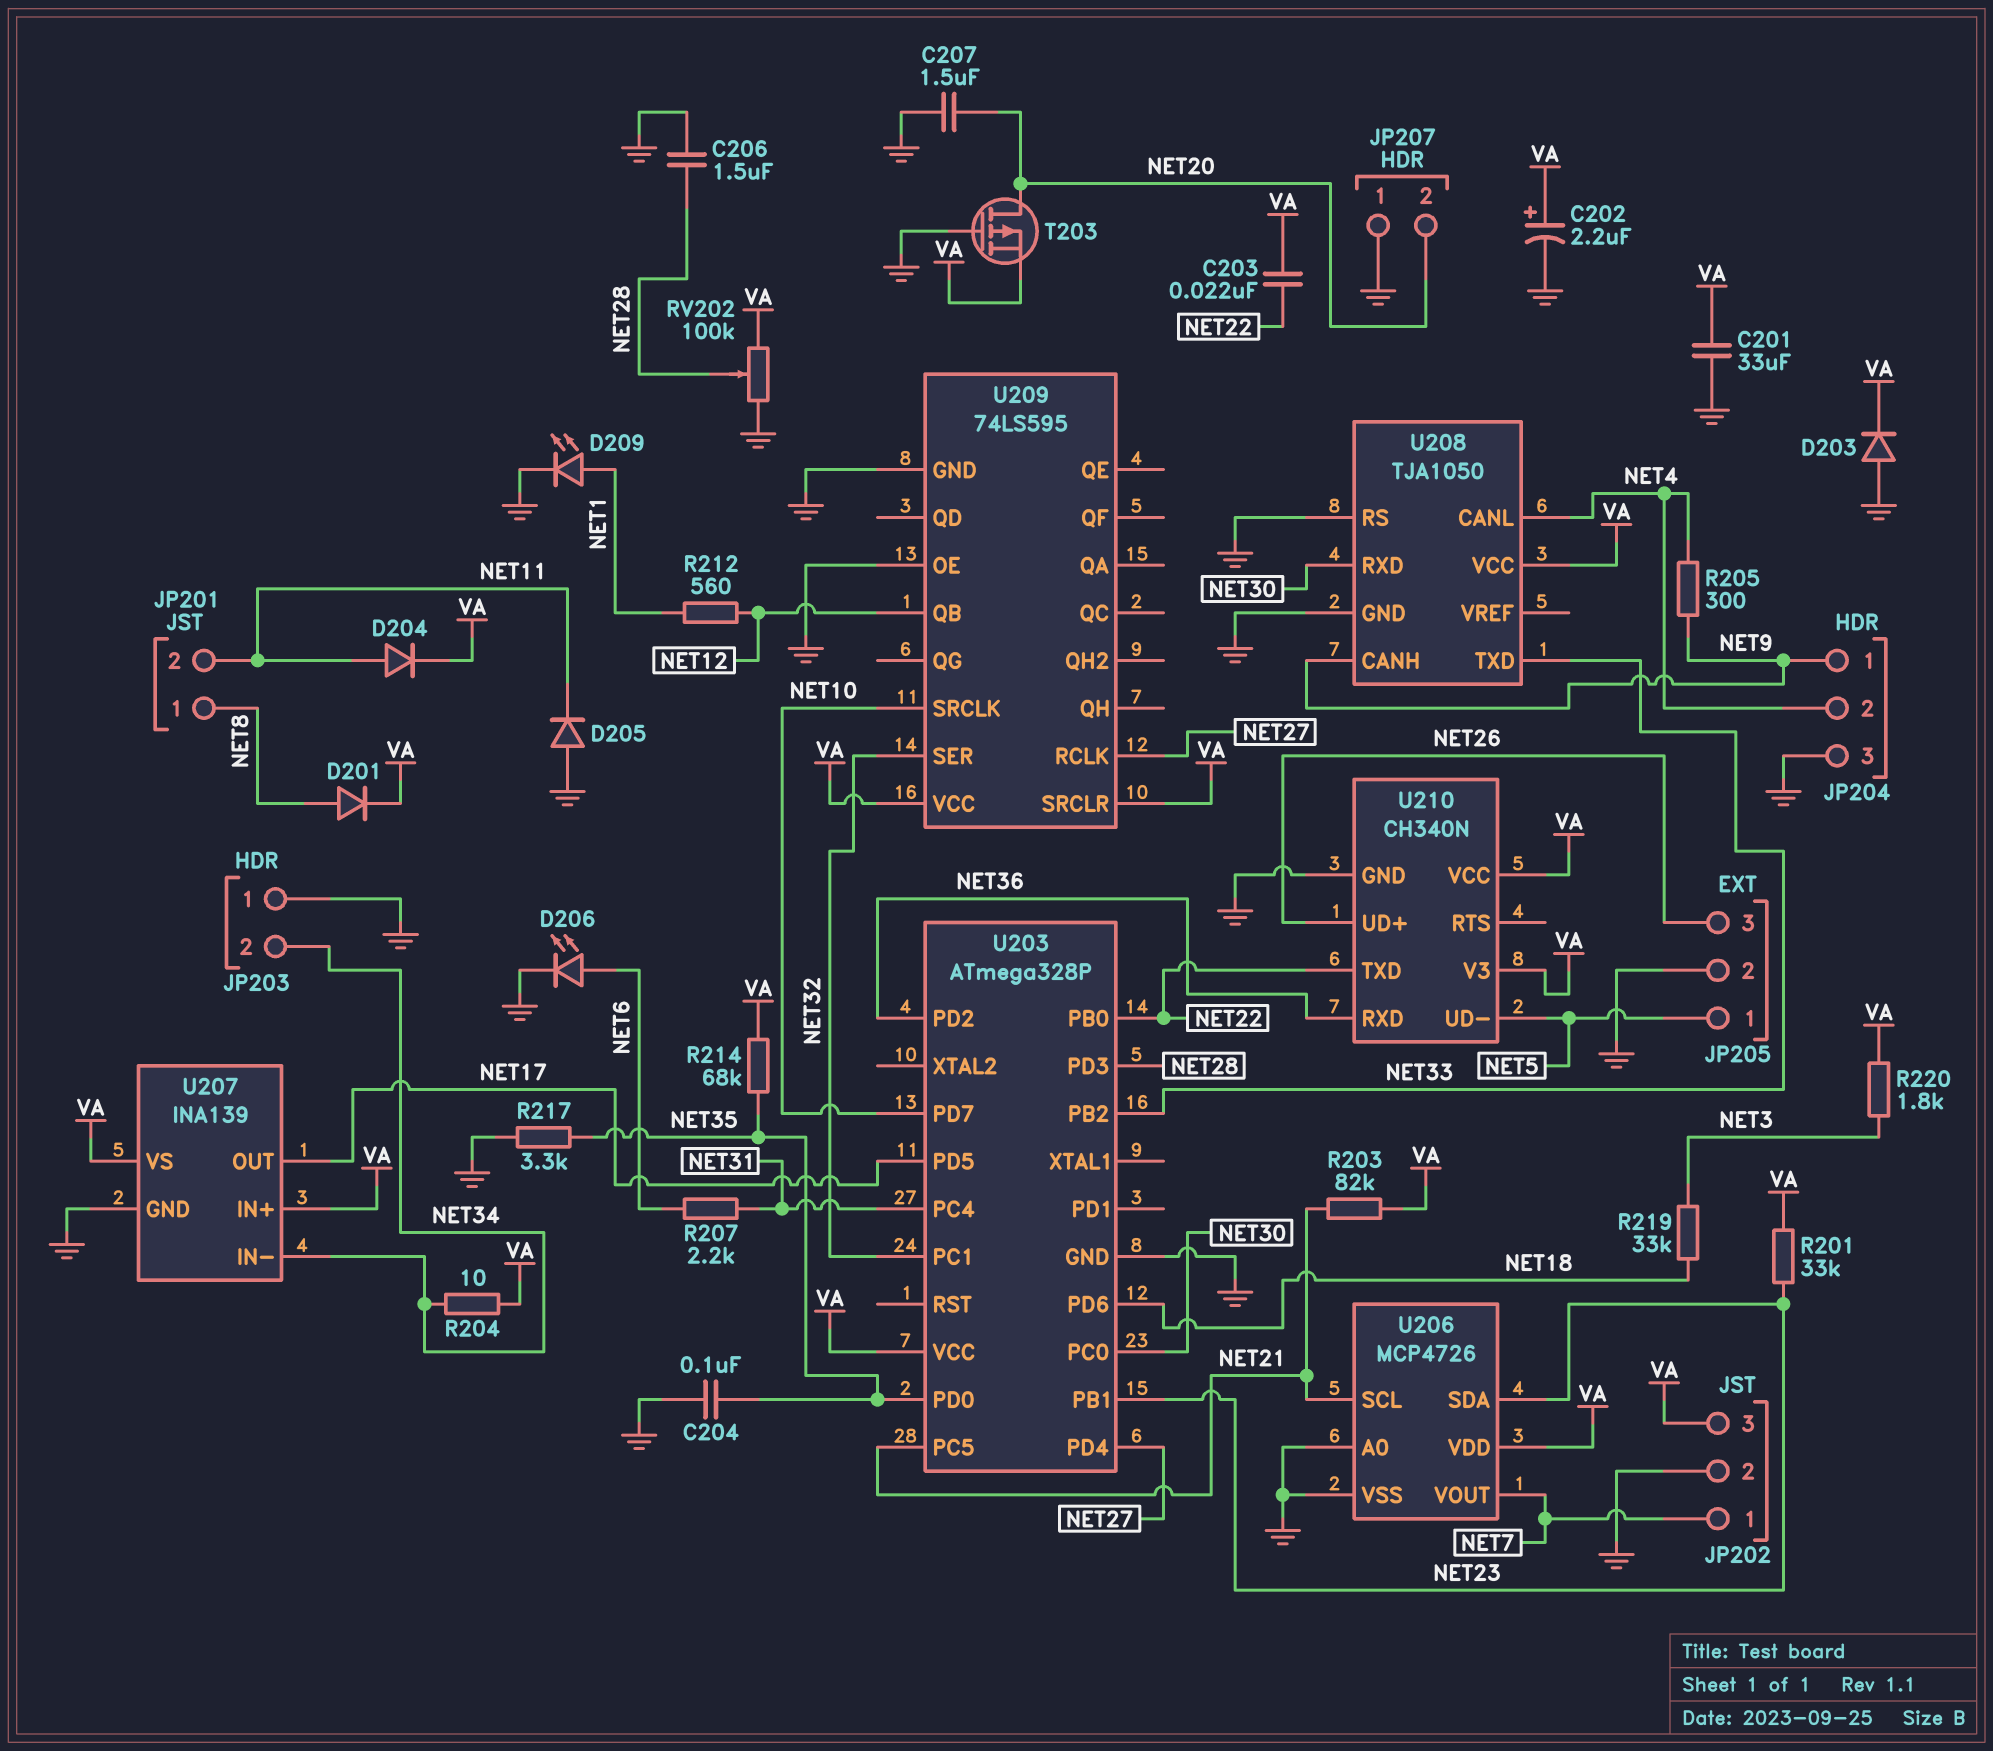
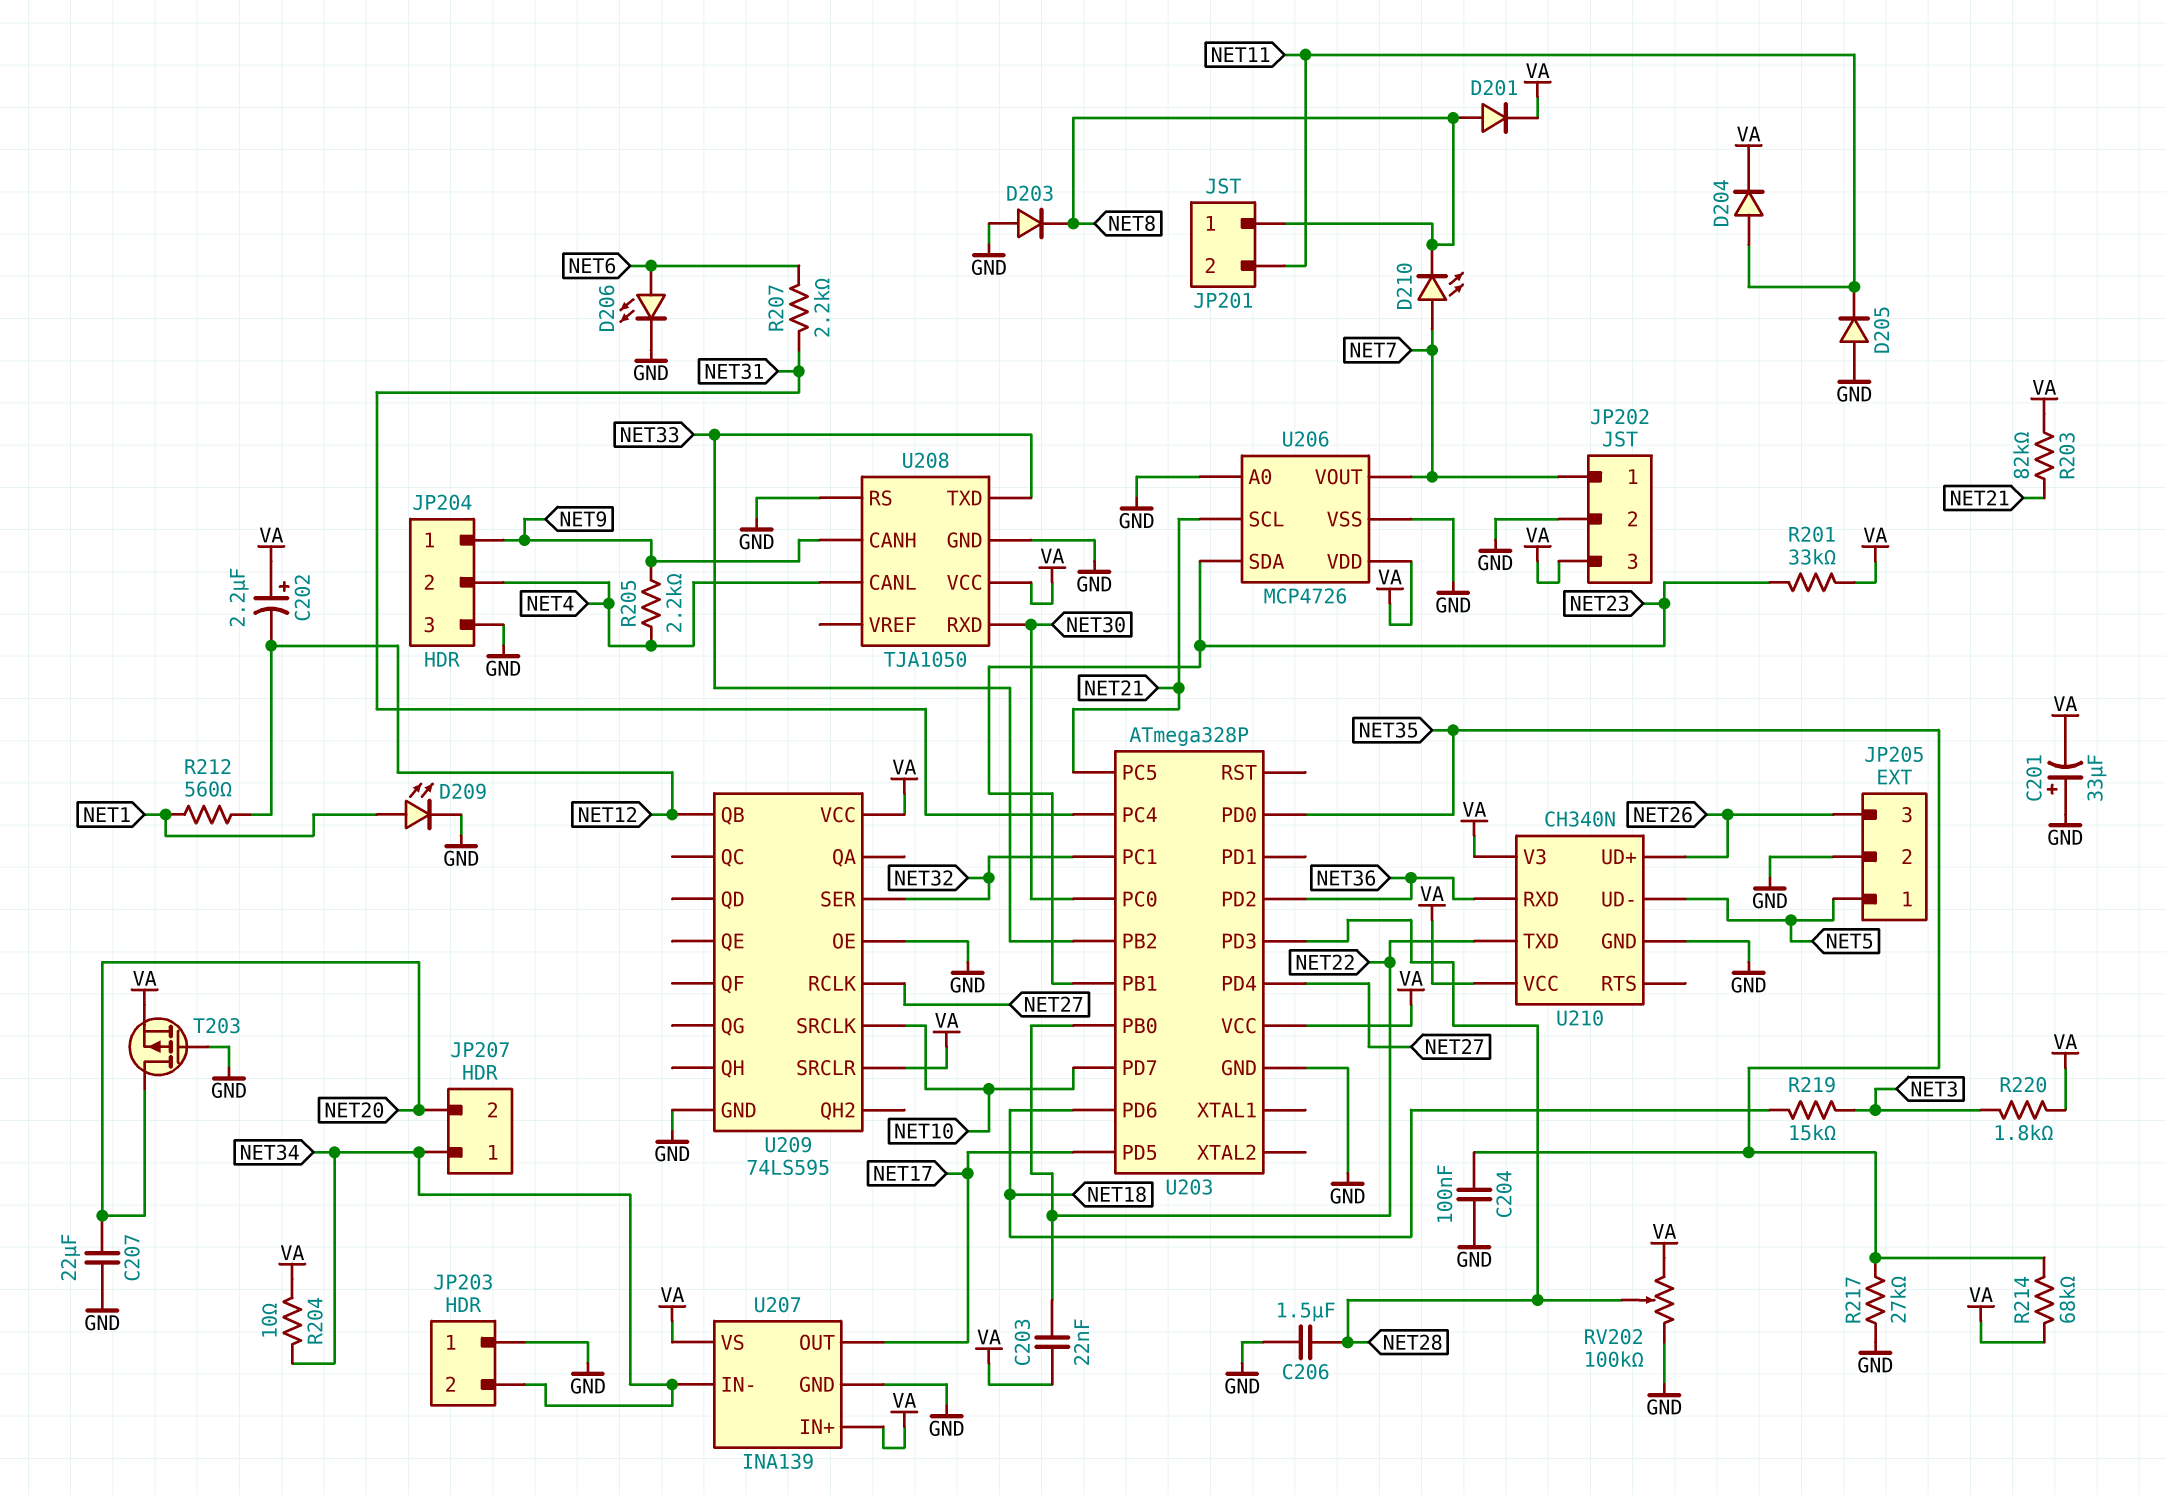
C201: 33uF (GND, VA) -> 33uF (plus GND, minus VA)
C202: 2.2uF (plus VA, minus GND) -> 2.2uF (plus VA, minus NET12)
C207: 1.5uF (GND, NET20) -> 22uF (GND, NET20)
D203: diode (A GND, K VA) -> diode (A GND, K NET8)
D210: none -> LED (A NET7, K NET8)
JP207 pin 1: GND -> NET34
R205: 300 (NET4, NET9) -> 2.2k (NET4, NET9)
R217: 3.3k (GND, NET35) -> 27k (GND, NET35)
R219: 33k (NET3, NET18) -> 15k (NET3, NET18)

